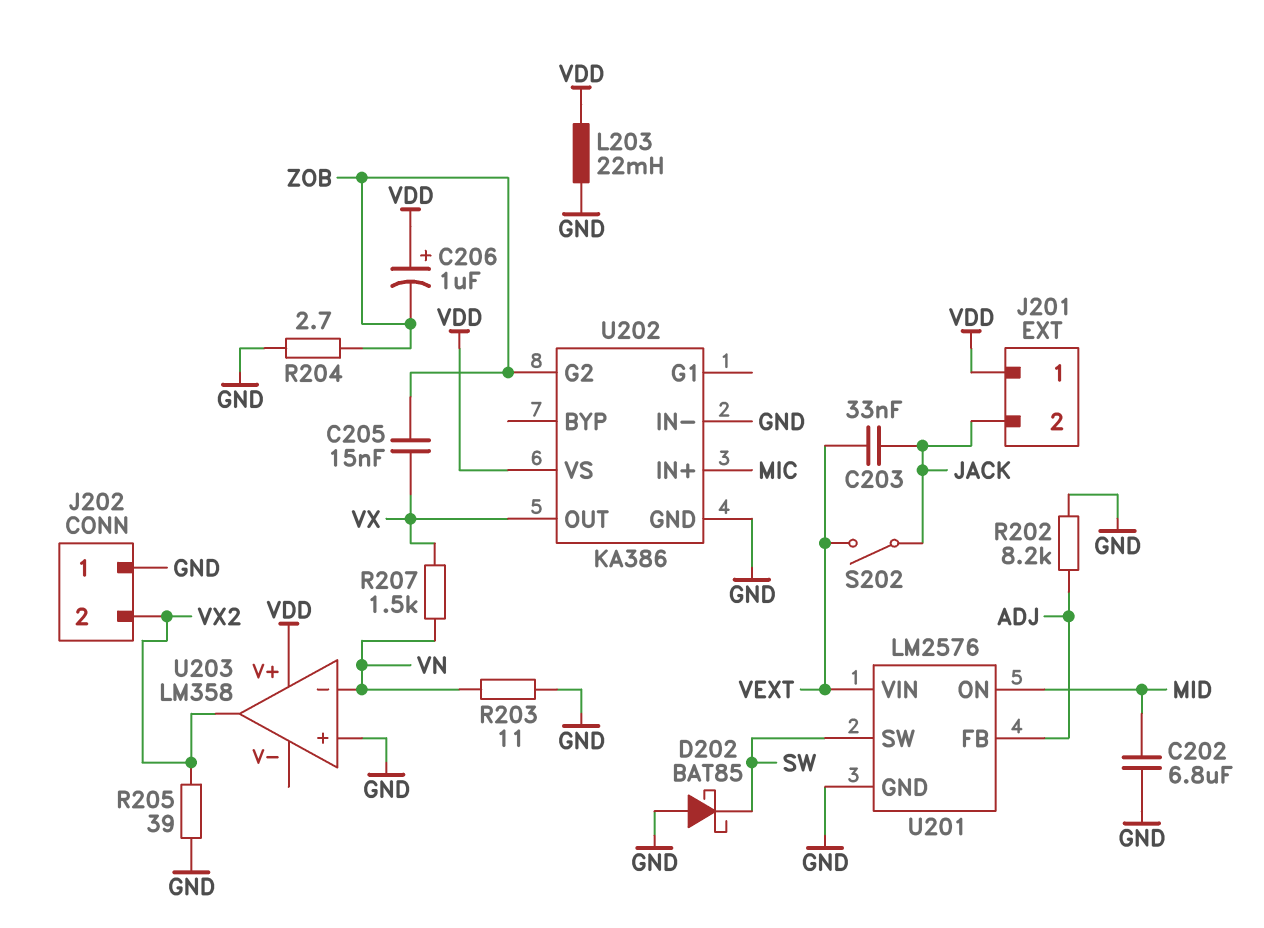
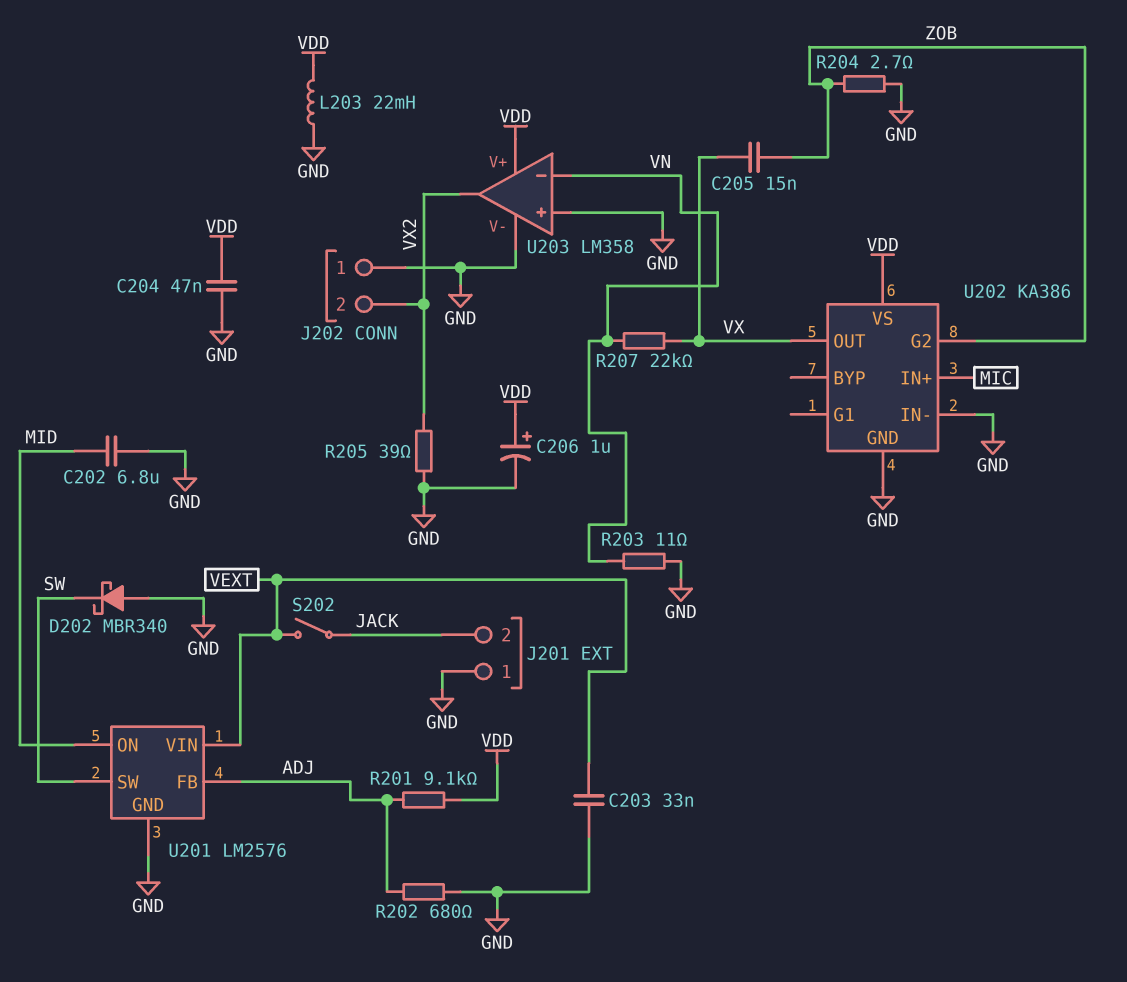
C203: 33nF (JACK, VEXT) -> 33nF (GND, VEXT)
C204: none -> 47nF (GND, VDD)
C206: 1uF (plus VDD, minus ZOB) -> 1uF (plus VDD, minus GND)
D202: schottky BAT85 (A GND, K SW) -> schottky MBR340 (A GND, K SW)
J201 pin 1: VDD -> GND
R201: none -> 9.1k (ADJ, VDD)
R202: 8.2k (ADJ, GND) -> 680 (ADJ, GND)
R207: 1.5k (VN, VX) -> 22k (VN, VX)
U203 pin V-: none -> GND

